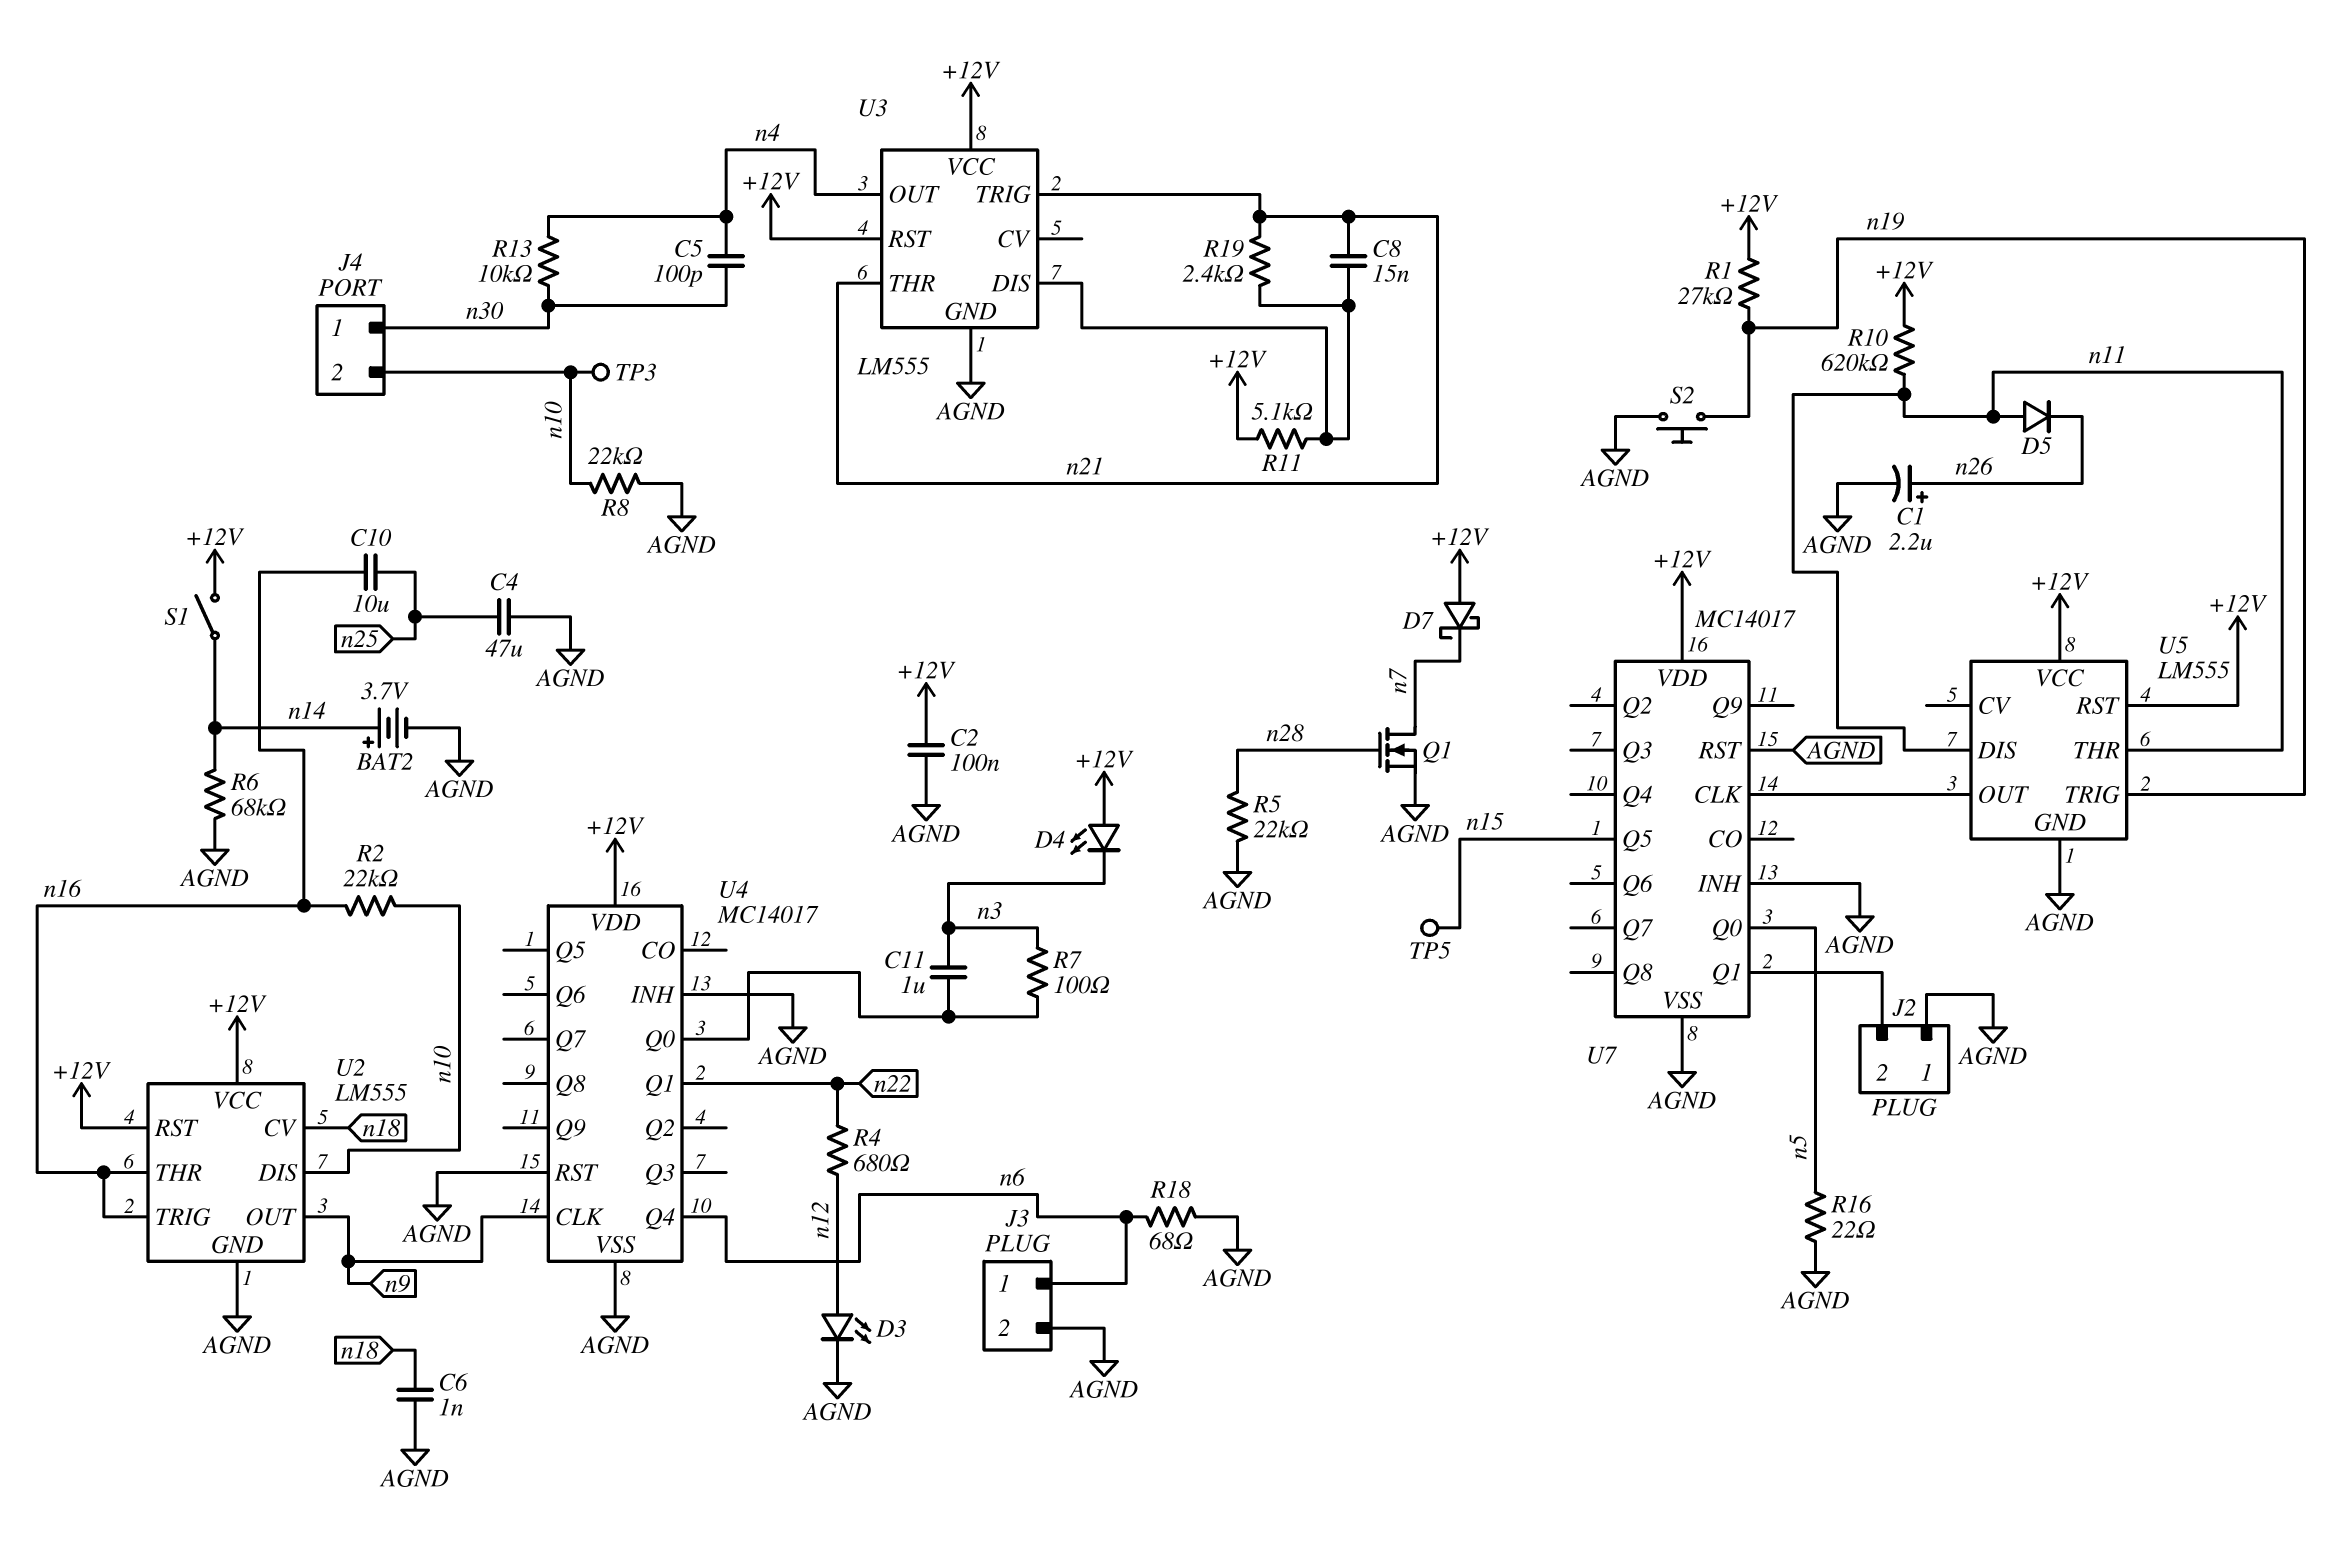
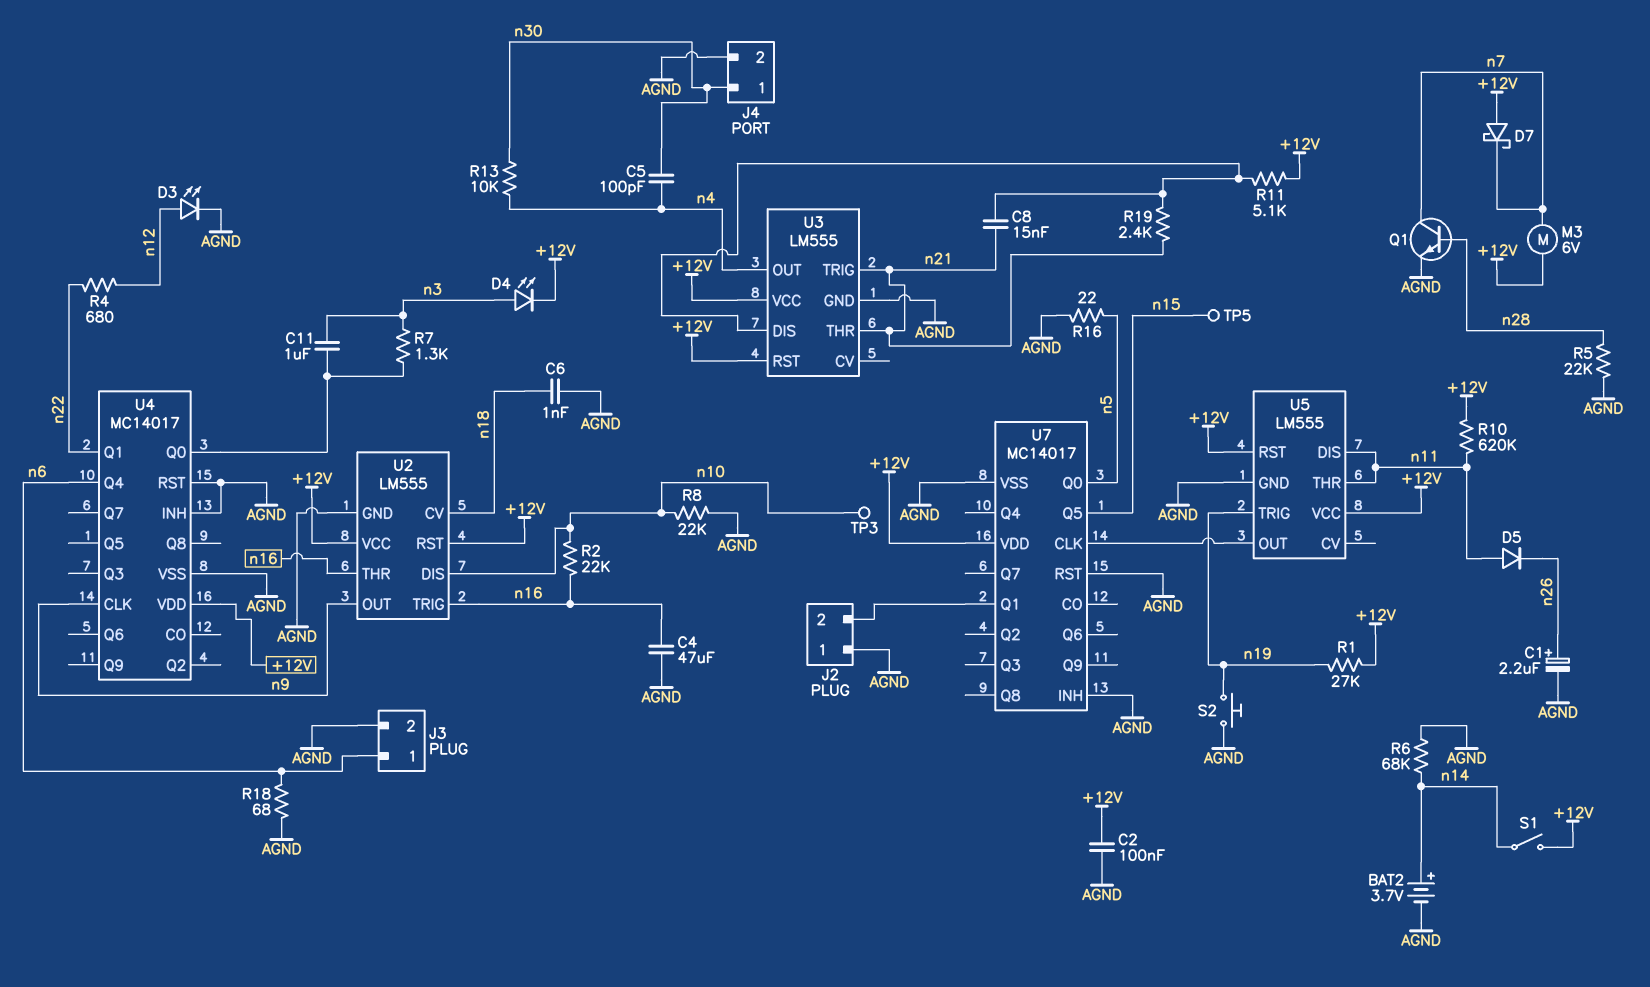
C4: 47uF (AGND, n25) -> 47uF (AGND, n16)
C10: 10uF (n16, n25) -> none
D4: LED (A +12V, K n3) -> LED (A n3, K +12V)
J4 pin 2: n10 -> AGND
M3: none -> motor 6V (+12V, n7)
Q1: NMOS (G n28, D n7, S AGND) -> NPN (B n28, C n7, E AGND)
R7: 100 (U4/Q0, n3) -> 1.3k (U4/Q0, n3)

